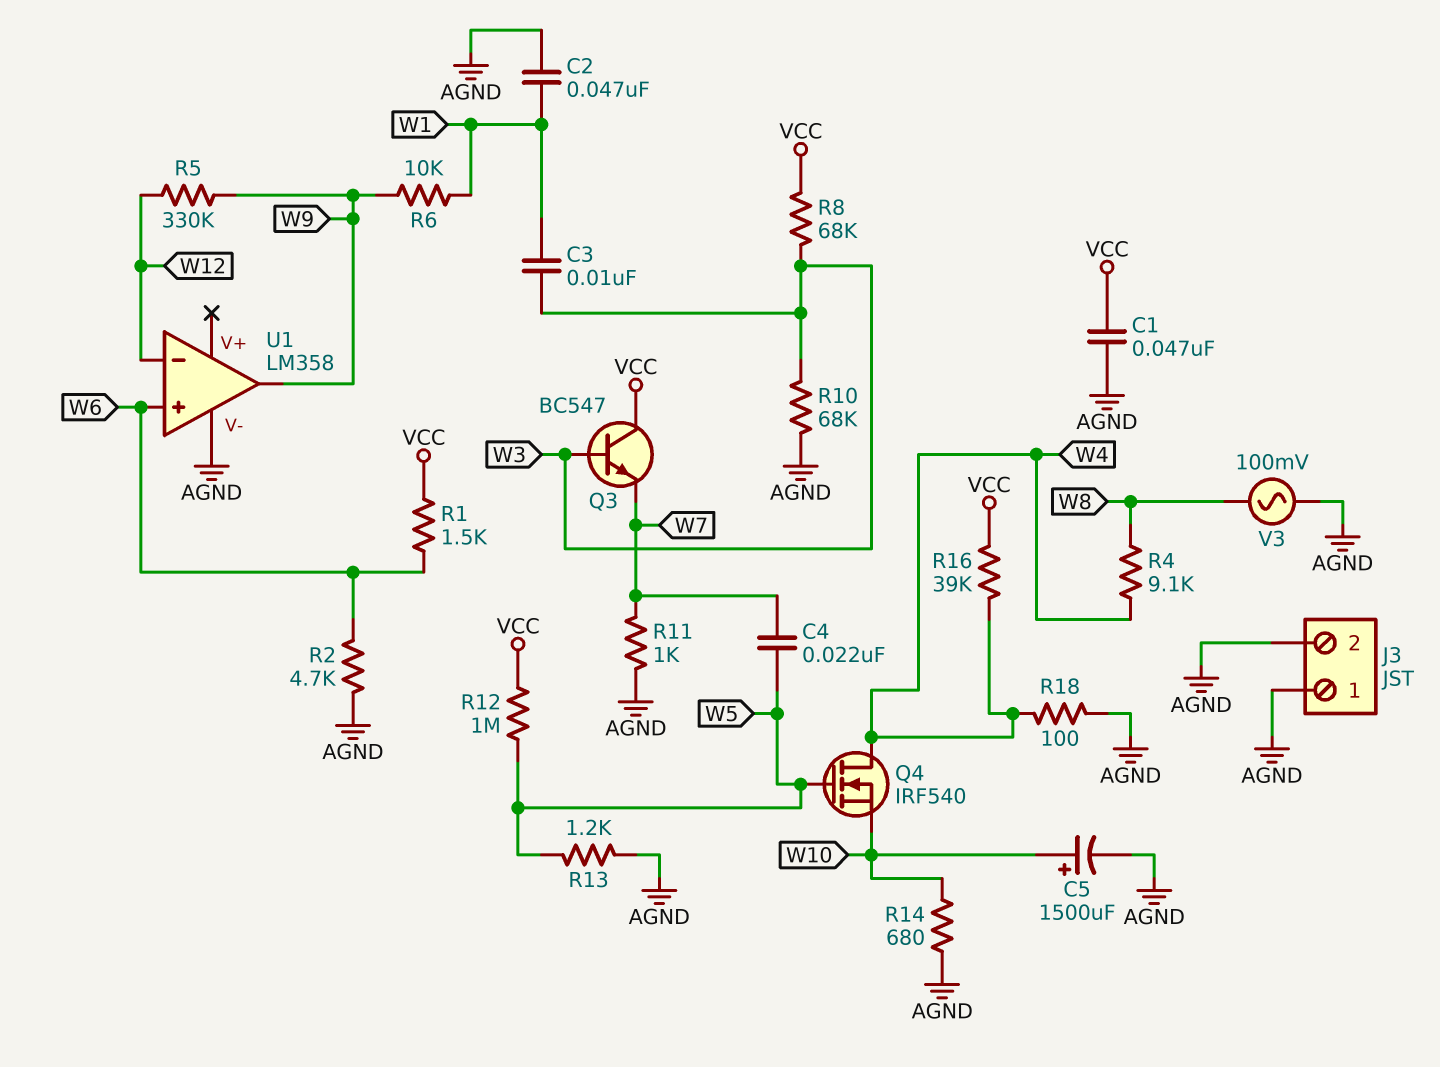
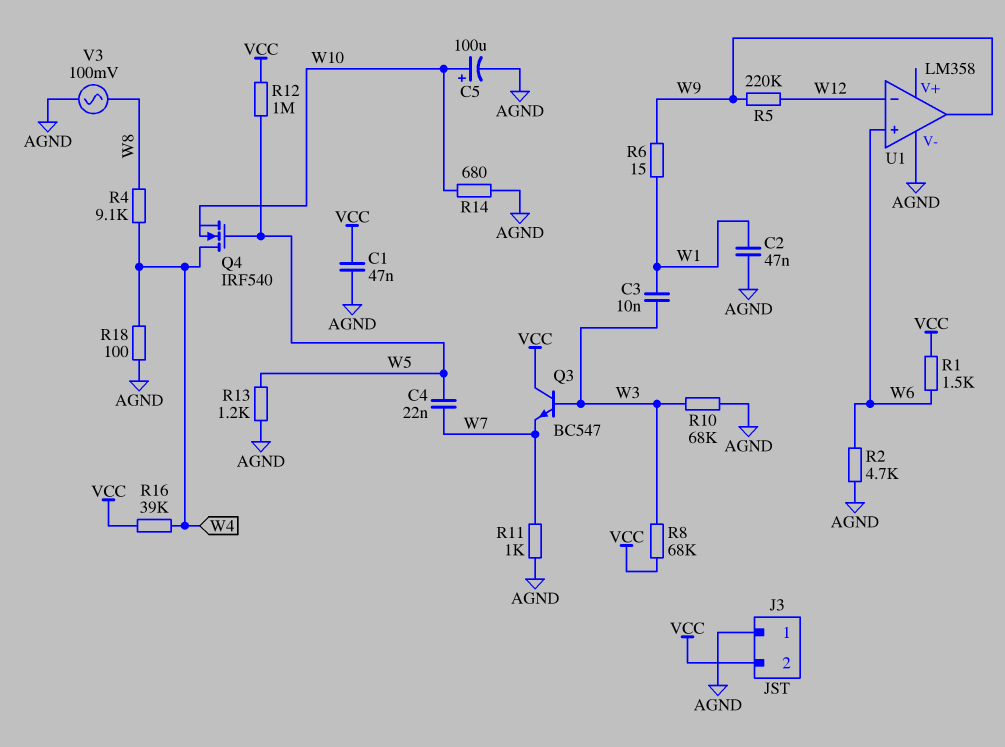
C5: 1500uF (plus W10, minus AGND) -> 100uF (plus W10, minus AGND)
J3 pin 2: AGND -> VCC
R5: 330k (W9, W12) -> 220k (W9, W12)
R6: 10k (W1, W9) -> 15 (W1, W9)

